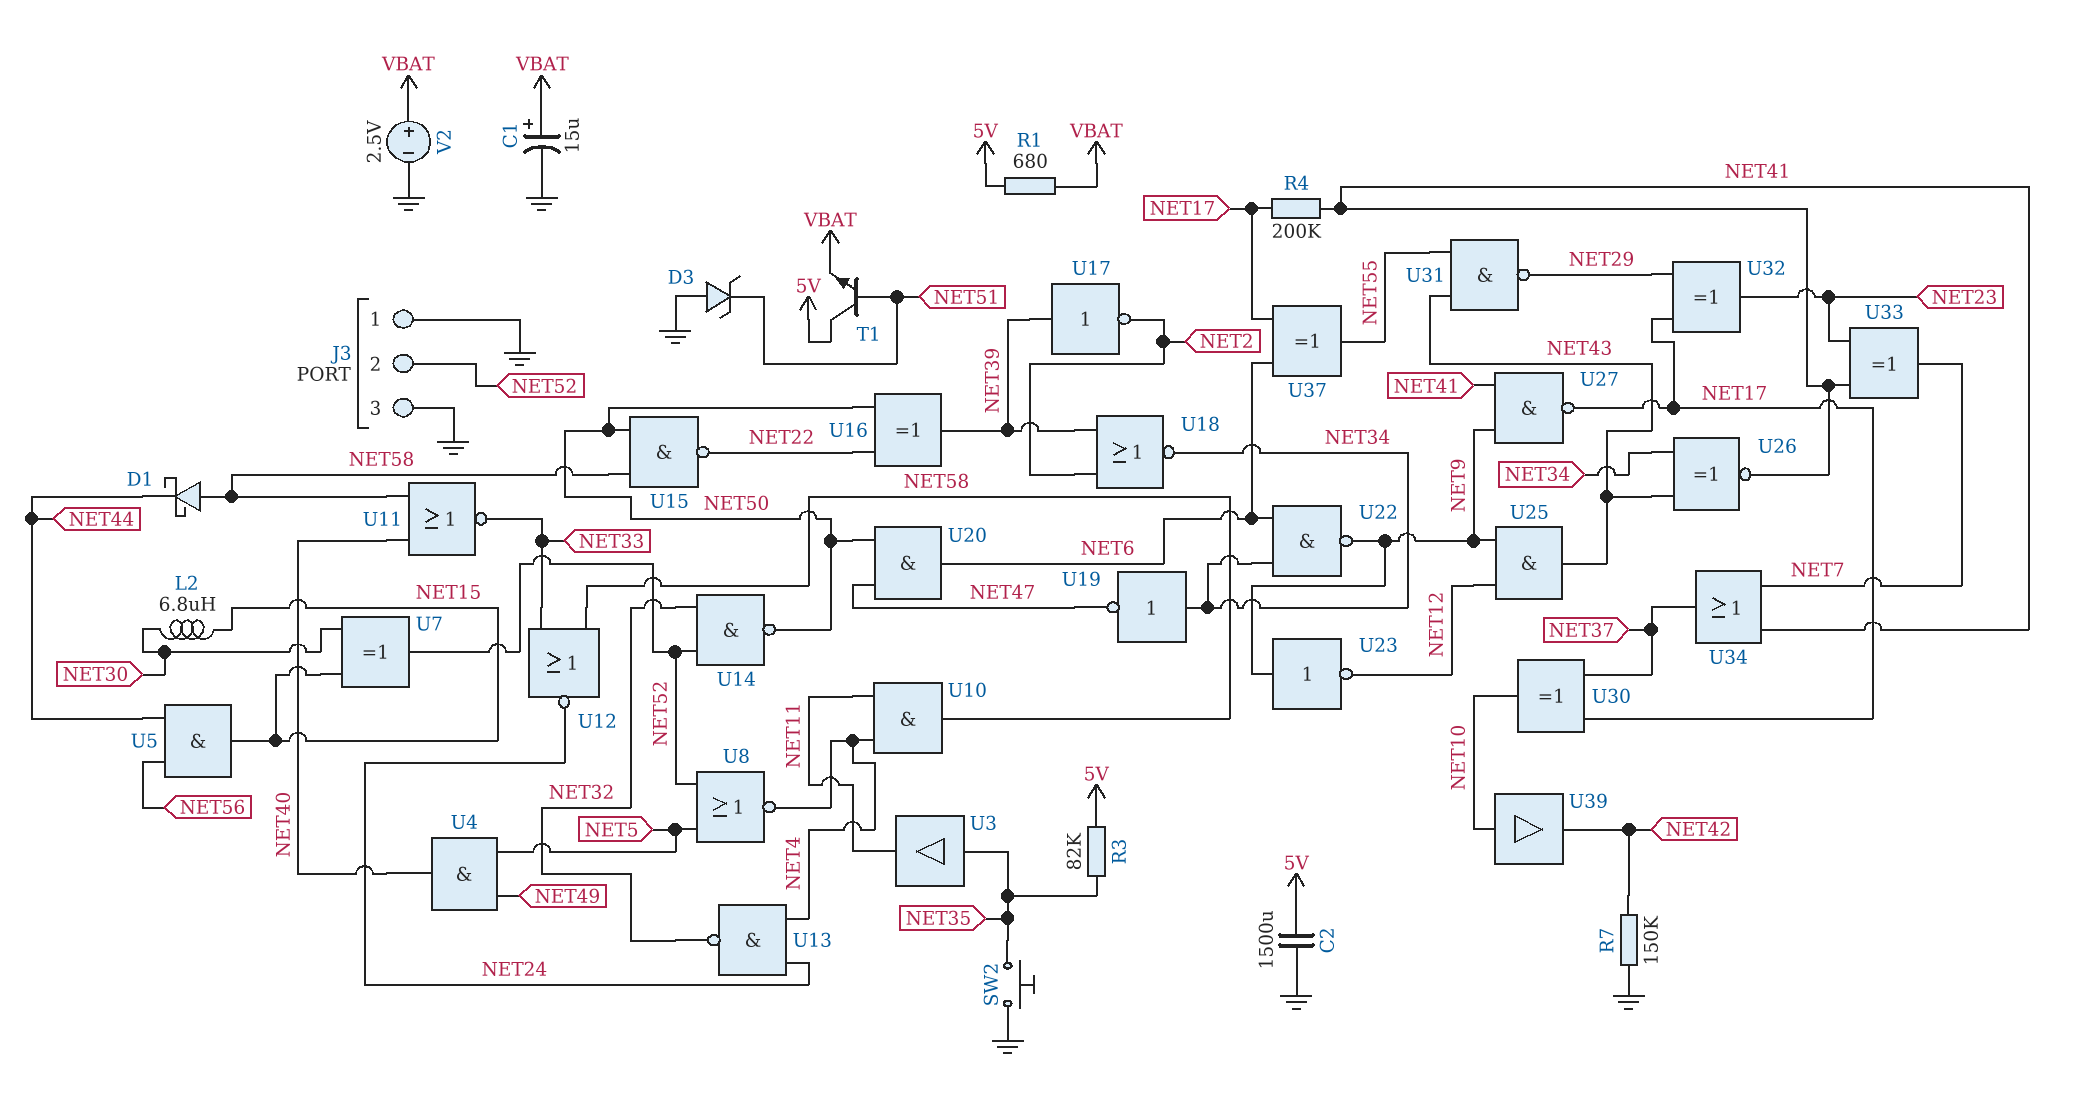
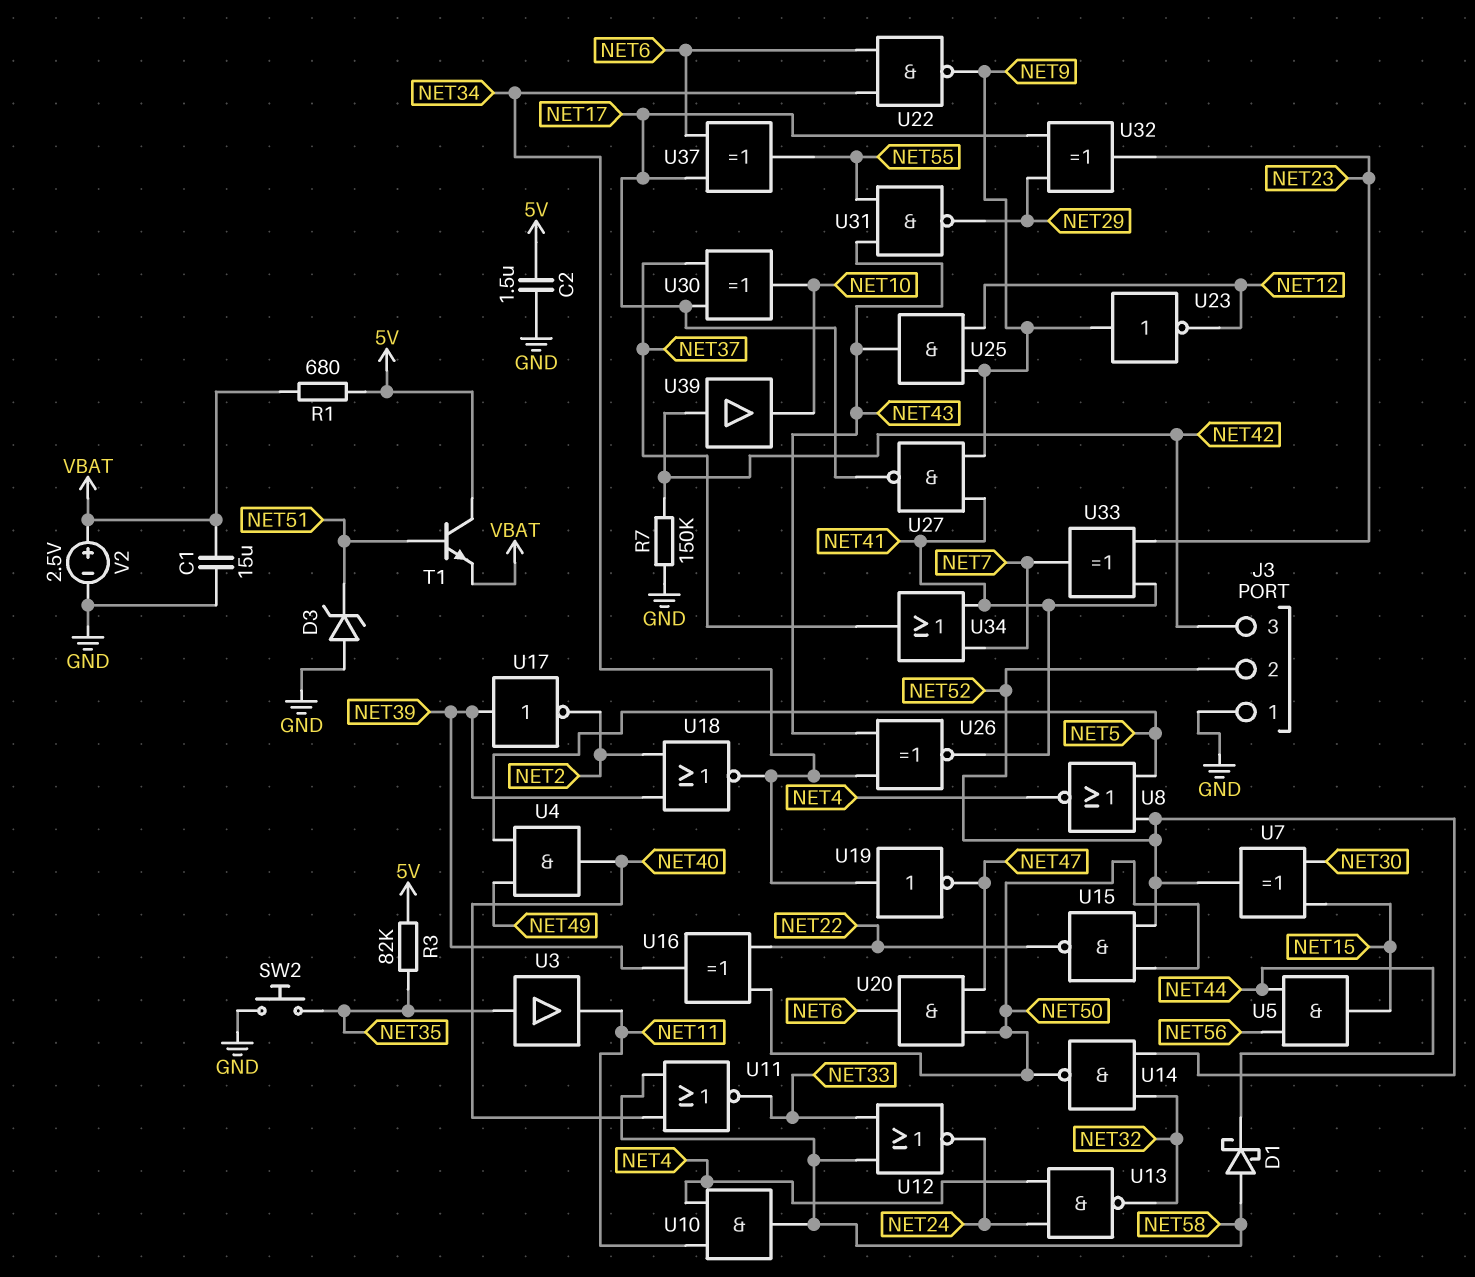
C1: 15uF (plus VBAT, minus GND) -> 15uF (GND, VBAT)
C2: 1500uF (5V, GND) -> 1.5uF (5V, GND)
J3 pin 3: GND -> NET42
L2: 6.8uH (NET15, NET30) -> none
R4: 200k (NET17, NET41) -> none
U15: NAND (in NET50, in NET58, out NET22) -> NAND (in NET50, in NET52, out NET22)
U39: buffer (in NET10, out NET42) -> buffer (in NET42, out NET10)

